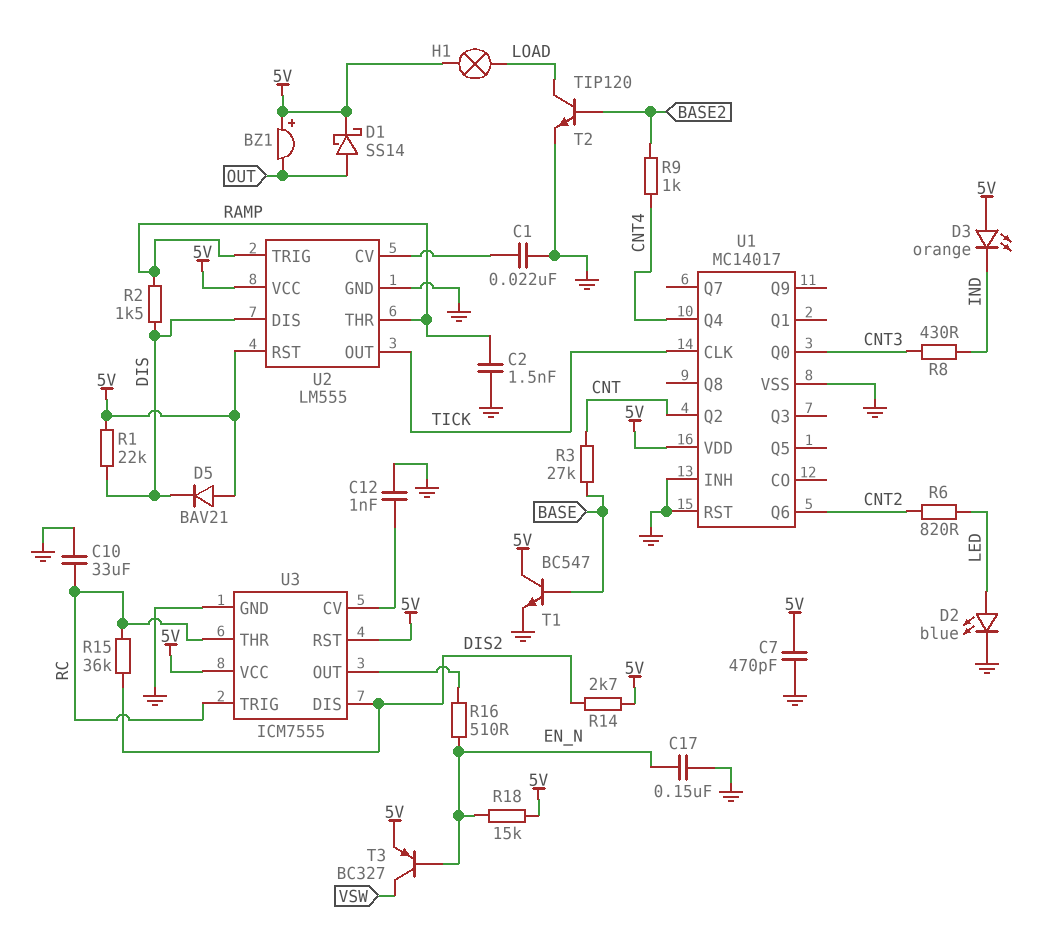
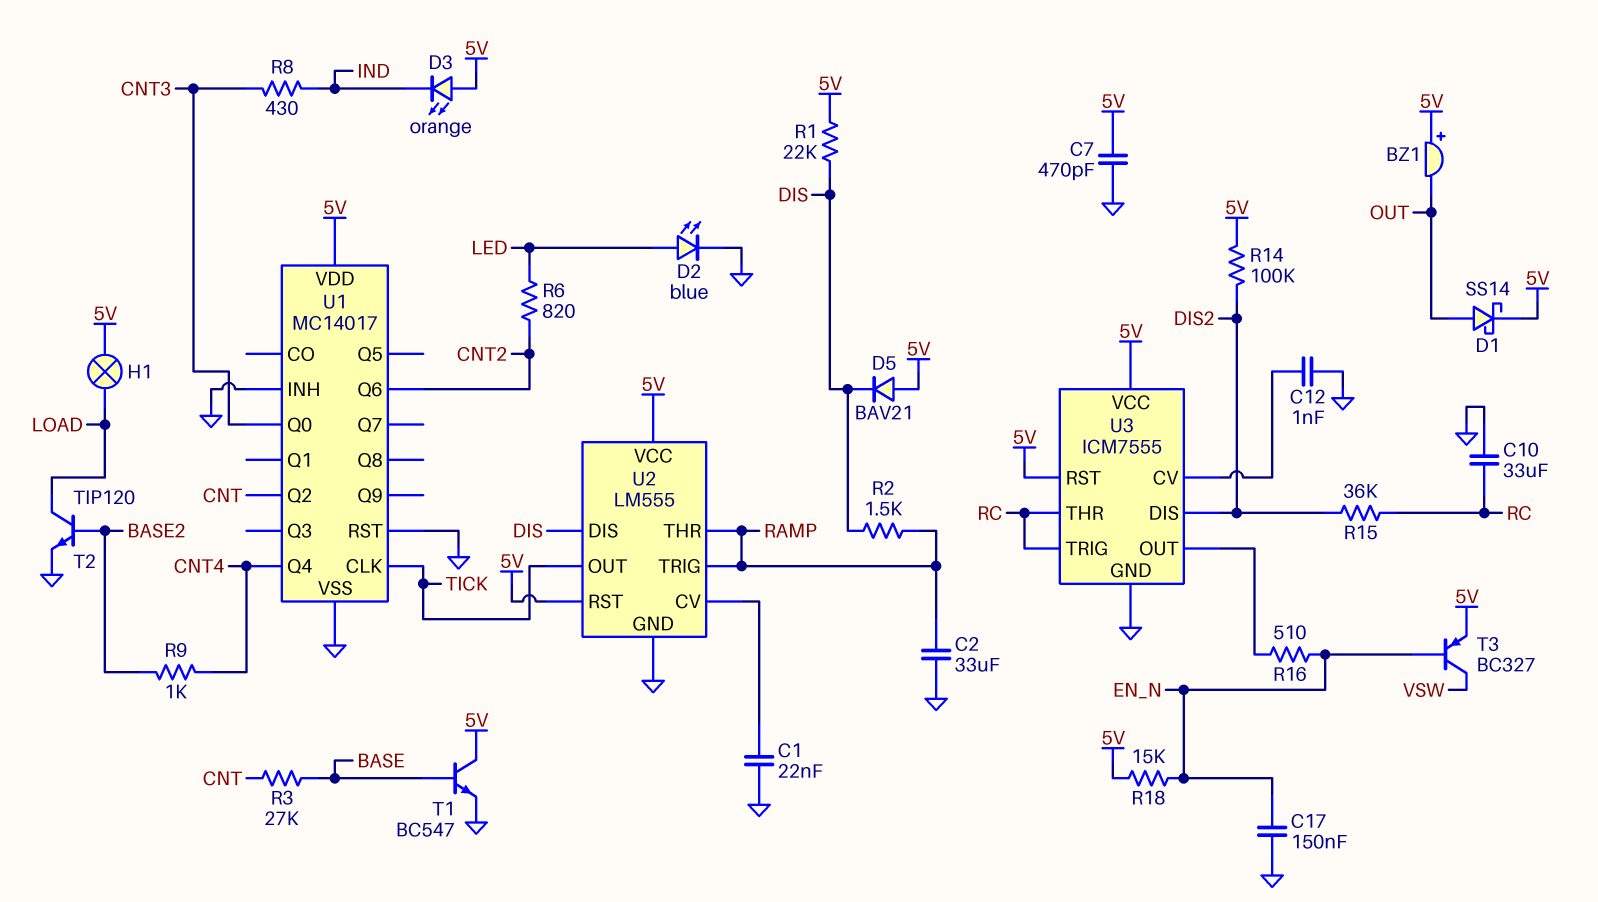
C2: 1.5nF (GND, RAMP) -> 33uF (GND, RAMP)
R14: 2.7k (5V, DIS2) -> 100k (5V, DIS2)

